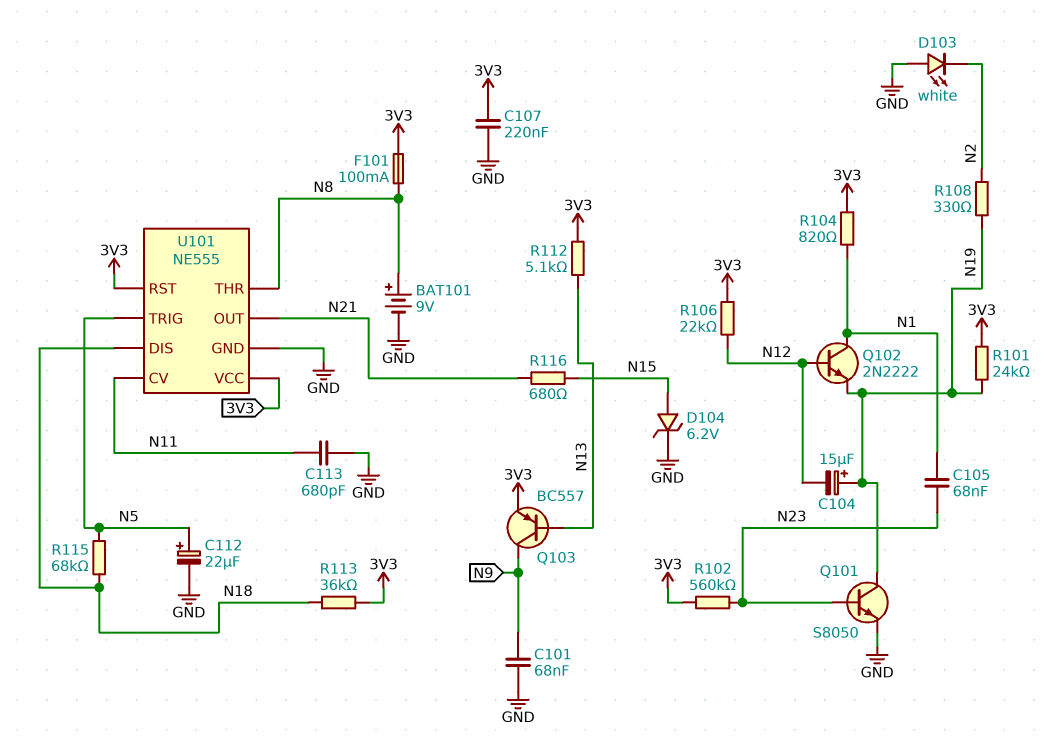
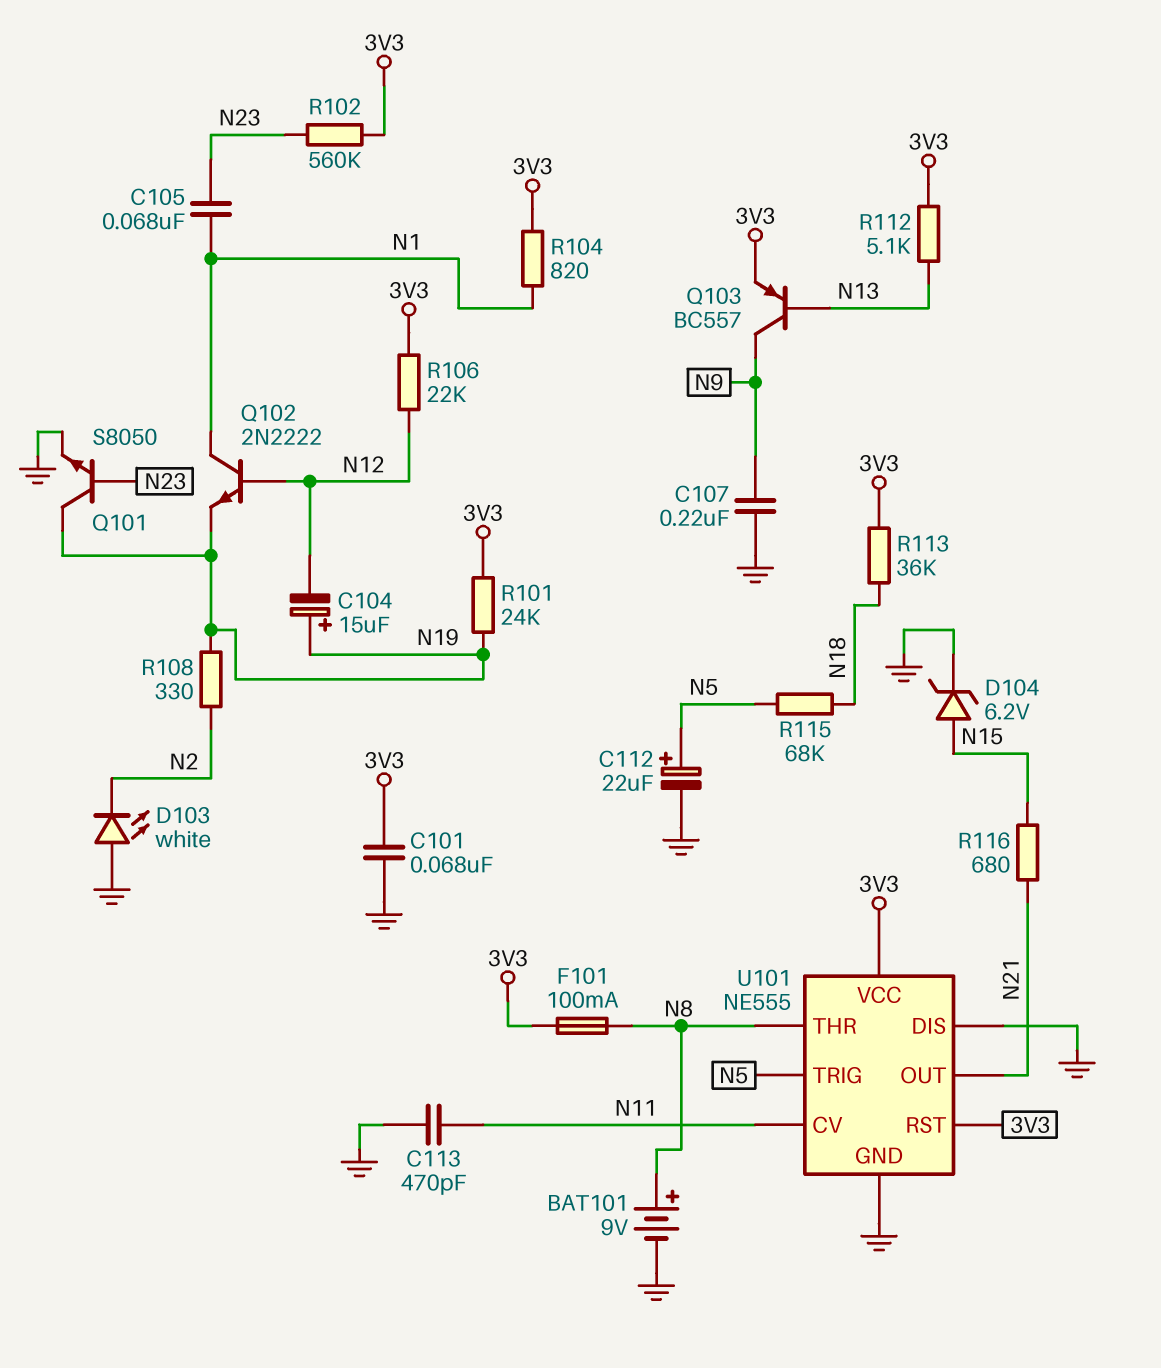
C101: 68nF (GND, N9) -> 68nF (3V3, GND)
C107: 220nF (3V3, GND) -> 220nF (GND, N9)
C113: 680pF (GND, N11) -> 470pF (GND, N11)
U101 pin DIS: N18 -> GND

